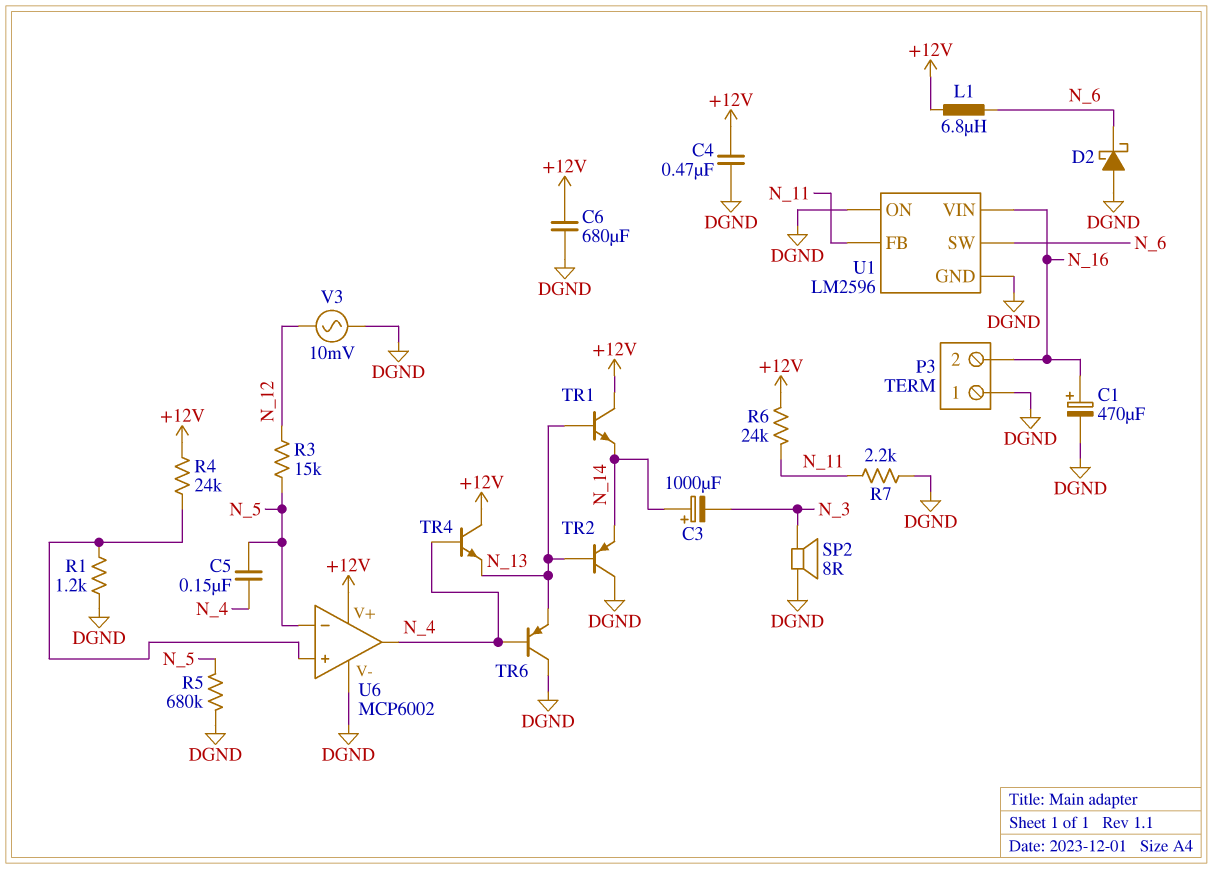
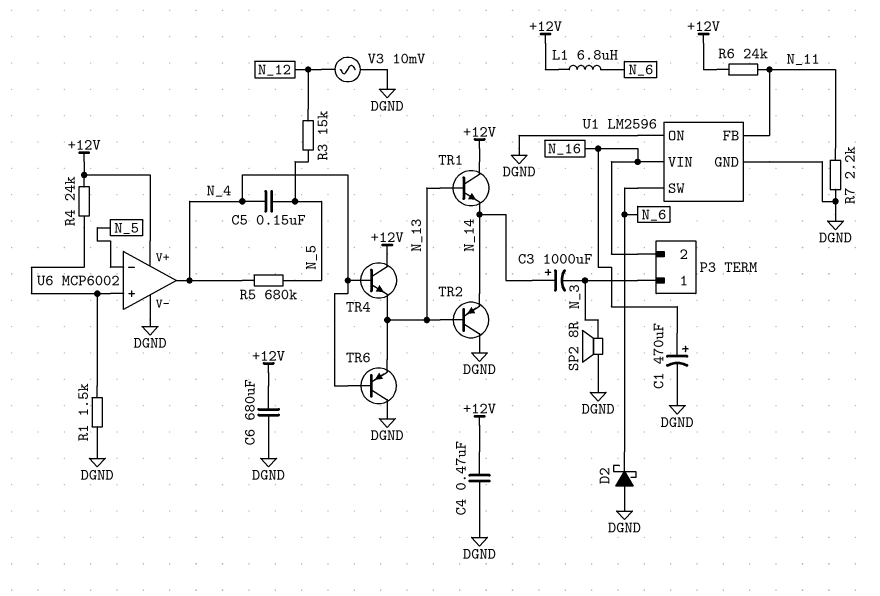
P3 pin 1: DGND -> N_3
R1: 1.2k (DGND, U6/in+) -> 1.5k (DGND, U6/in+)
R5: 680k (DGND, N_5) -> 680k (N_4, N_5)

